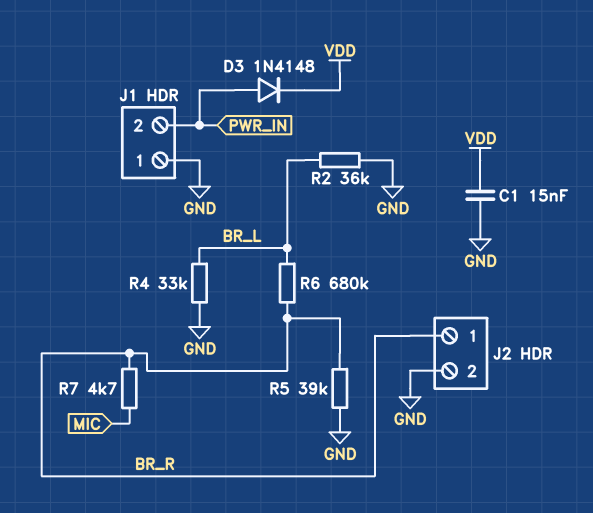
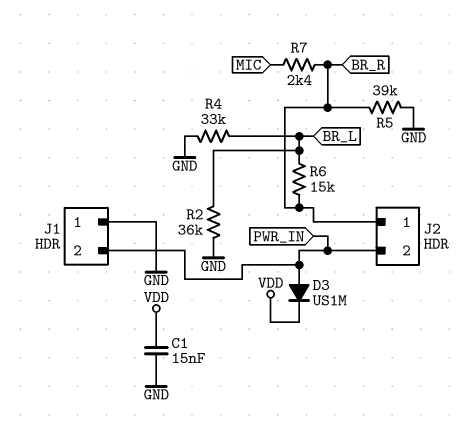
D3: diode 1N4148 (A PWR_IN, K VDD) -> diode US1M (A PWR_IN, K VDD)
J2 pin 2: GND -> PWR_IN
R6: 680k (BR_L, BR_R) -> 15k (BR_L, BR_R)
R7: 4.7k (BR_R, MIC) -> 2.4k (BR_R, MIC)

